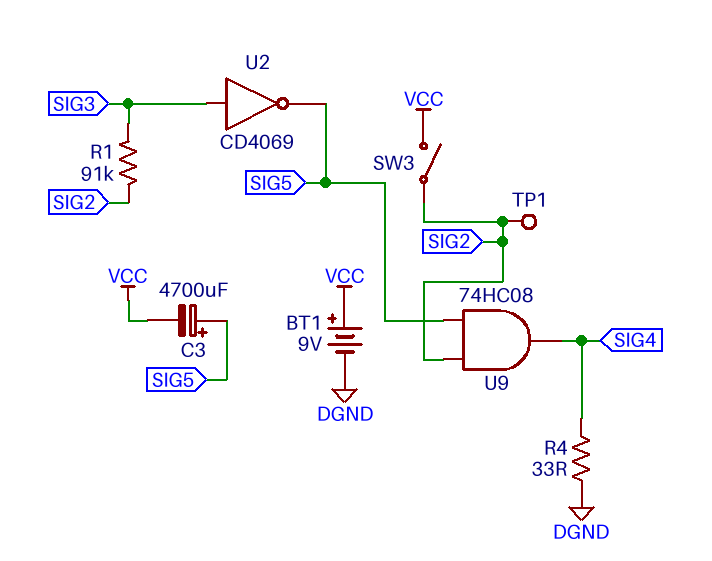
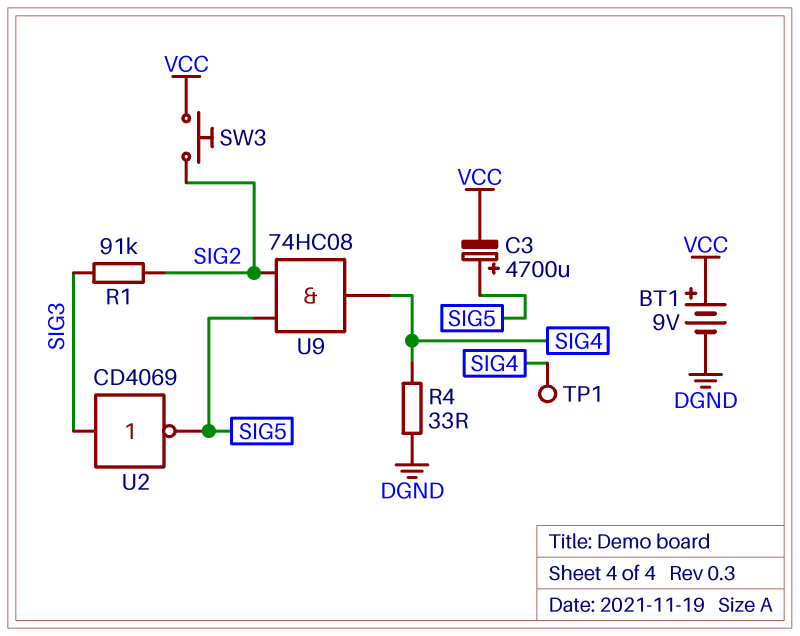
SW3: switch (SIG2, VCC) -> button (SIG2, VCC)
TP1: test point (SIG2) -> test point (SIG4)

